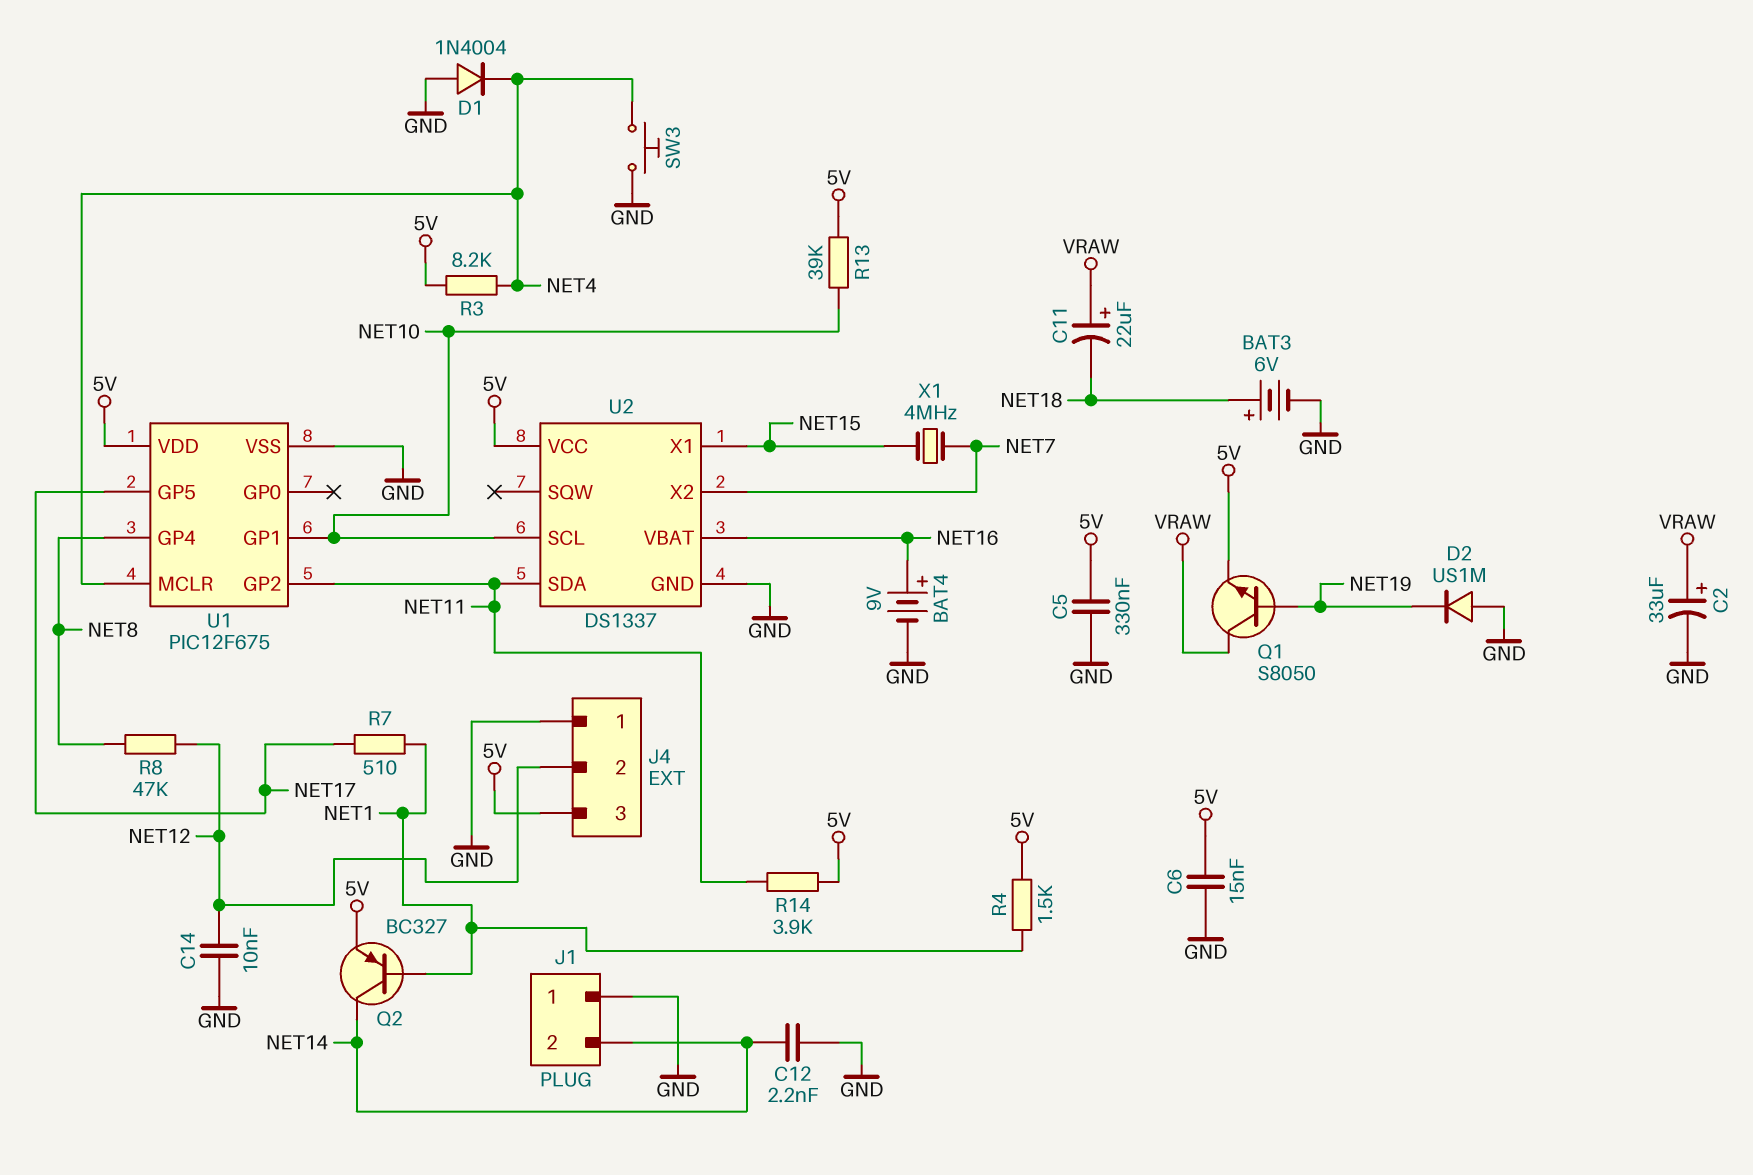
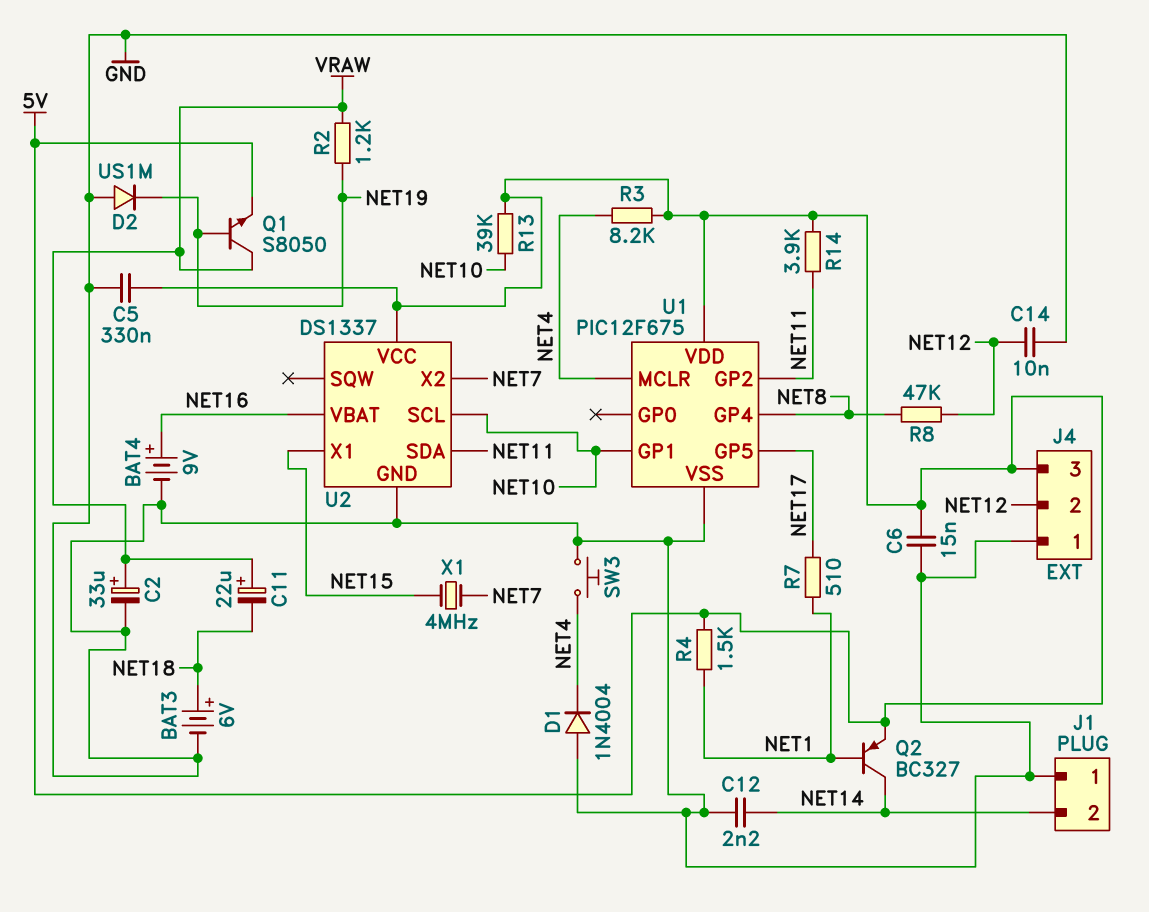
R2: none -> 1.2k (NET19, VRAW)

